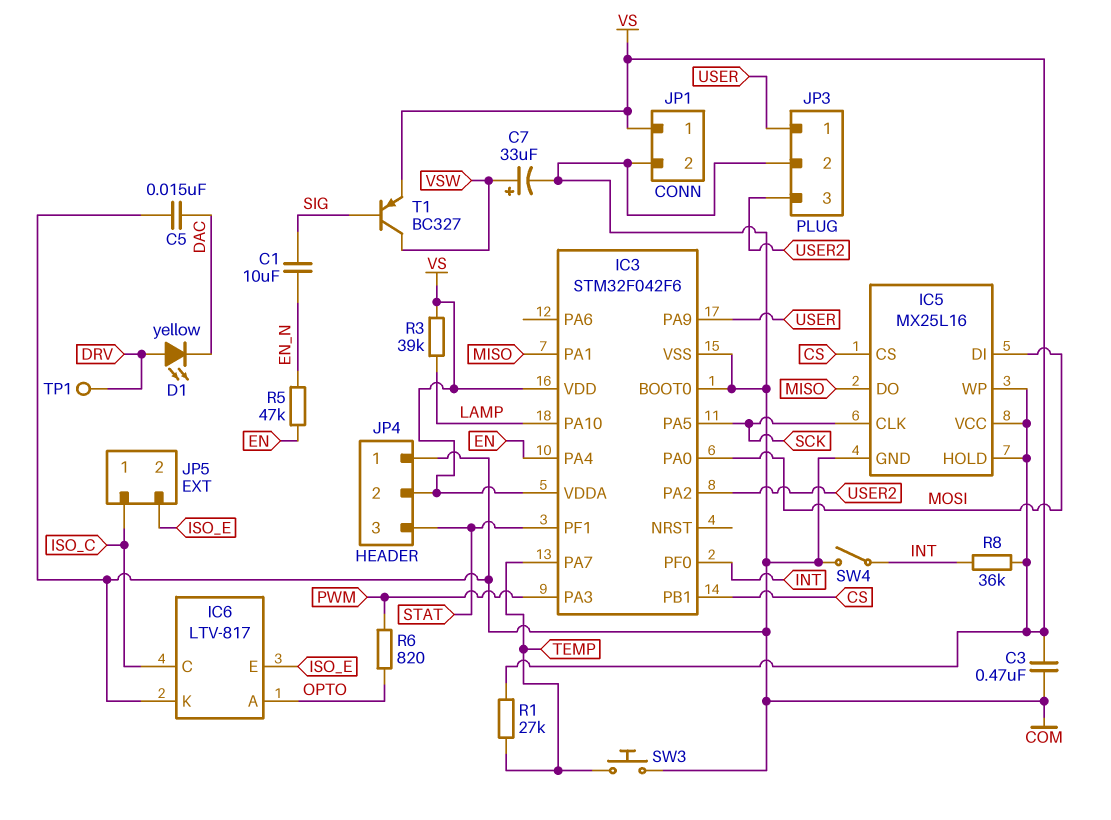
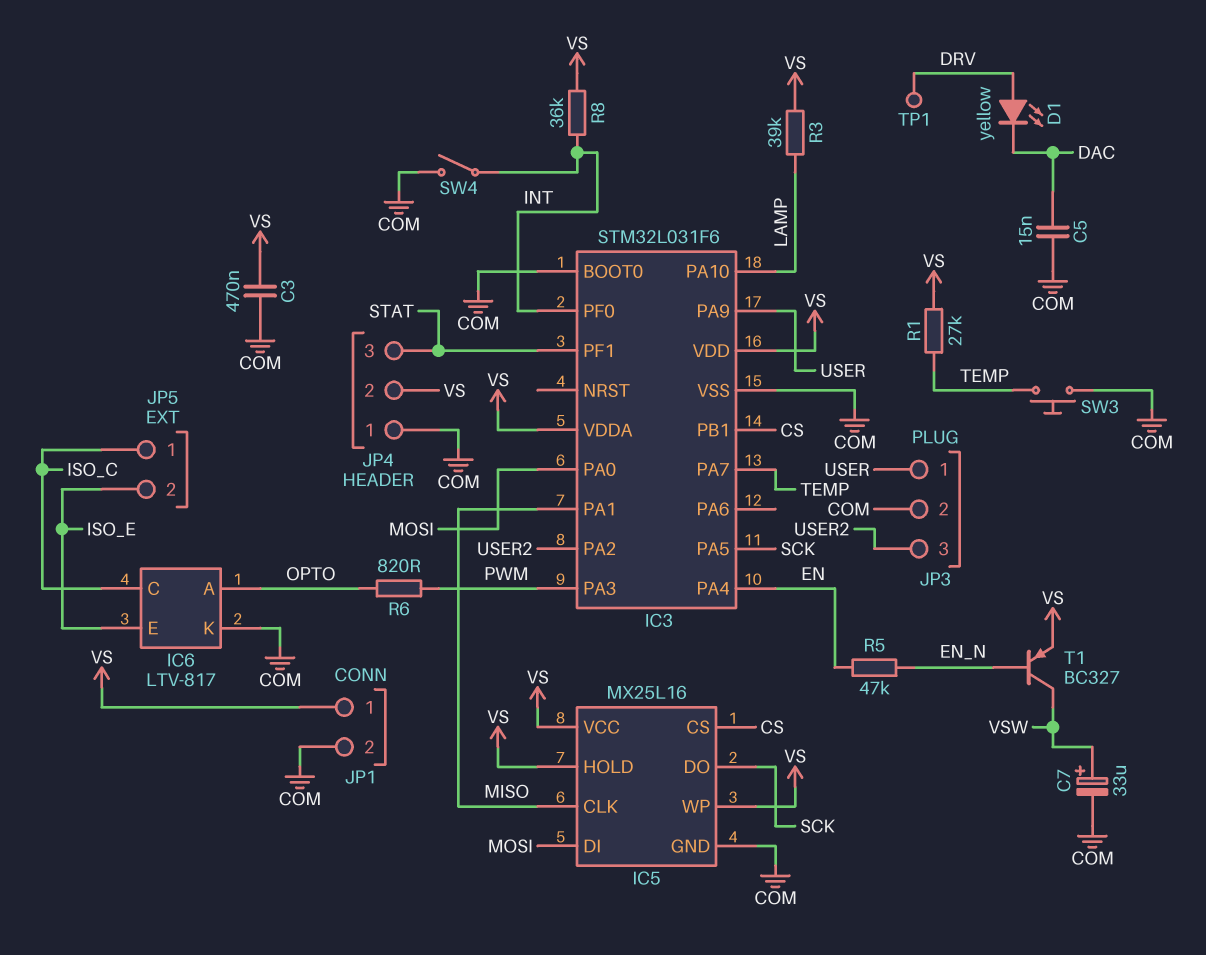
C1: 10uF (EN_N, SIG) -> none
IC3: STM32F042F6 -> STM32L031F6
IC5 pin CLK: SCK -> MISO
IC5 pin DO: MISO -> SCK
T1: PNP BC327 (B SIG, C VSW, E VS) -> PNP BC327 (B EN_N, C VSW, E VS)

